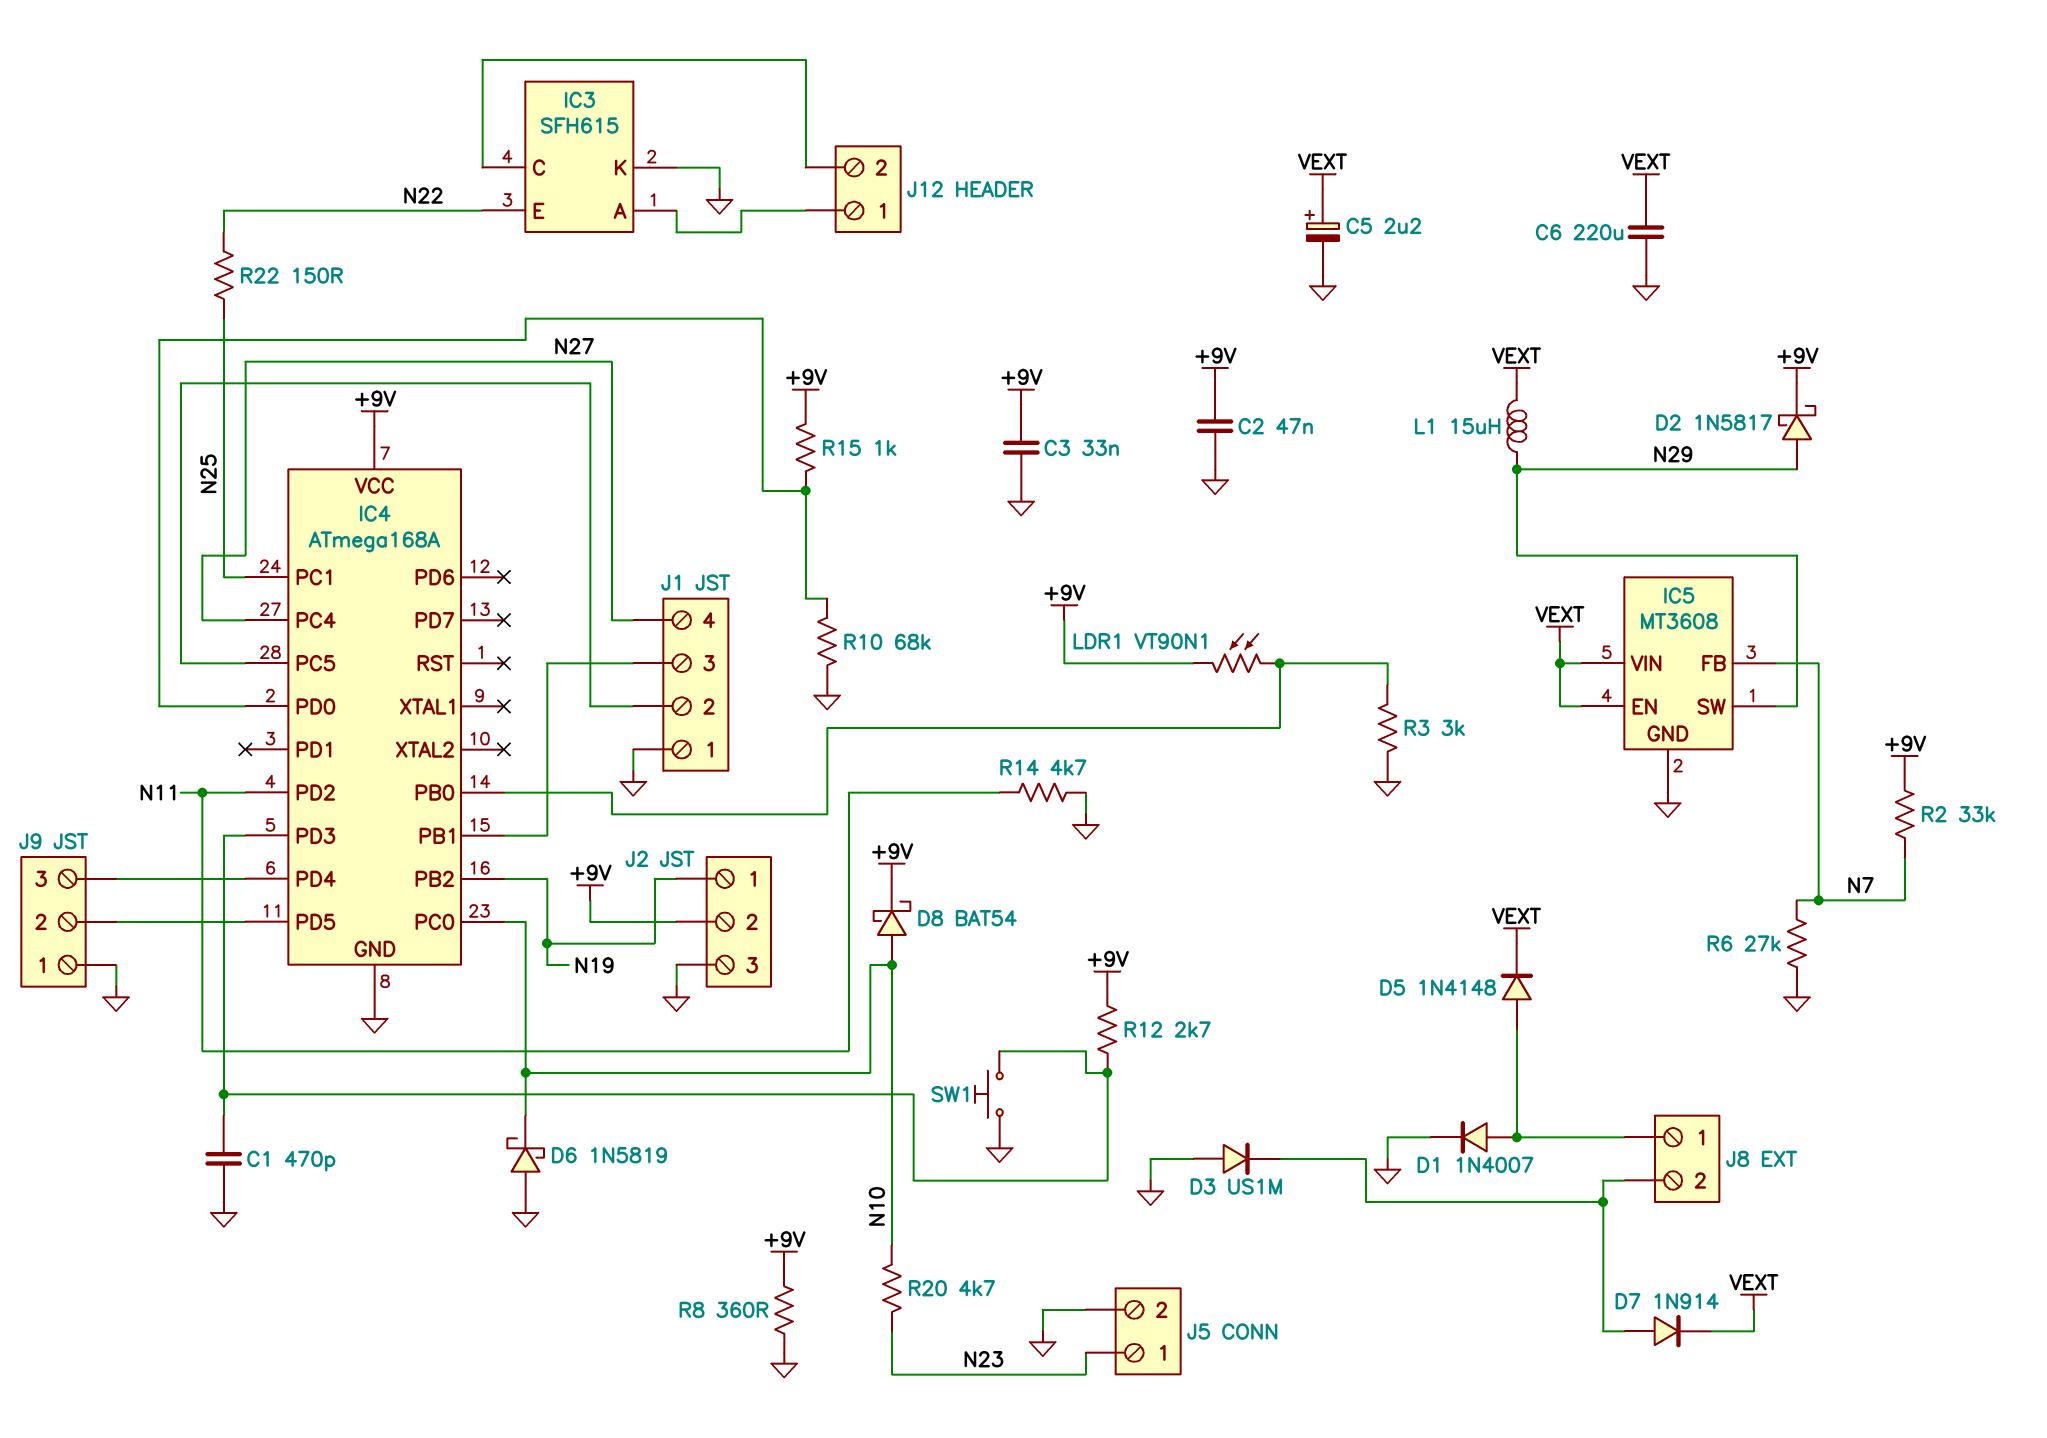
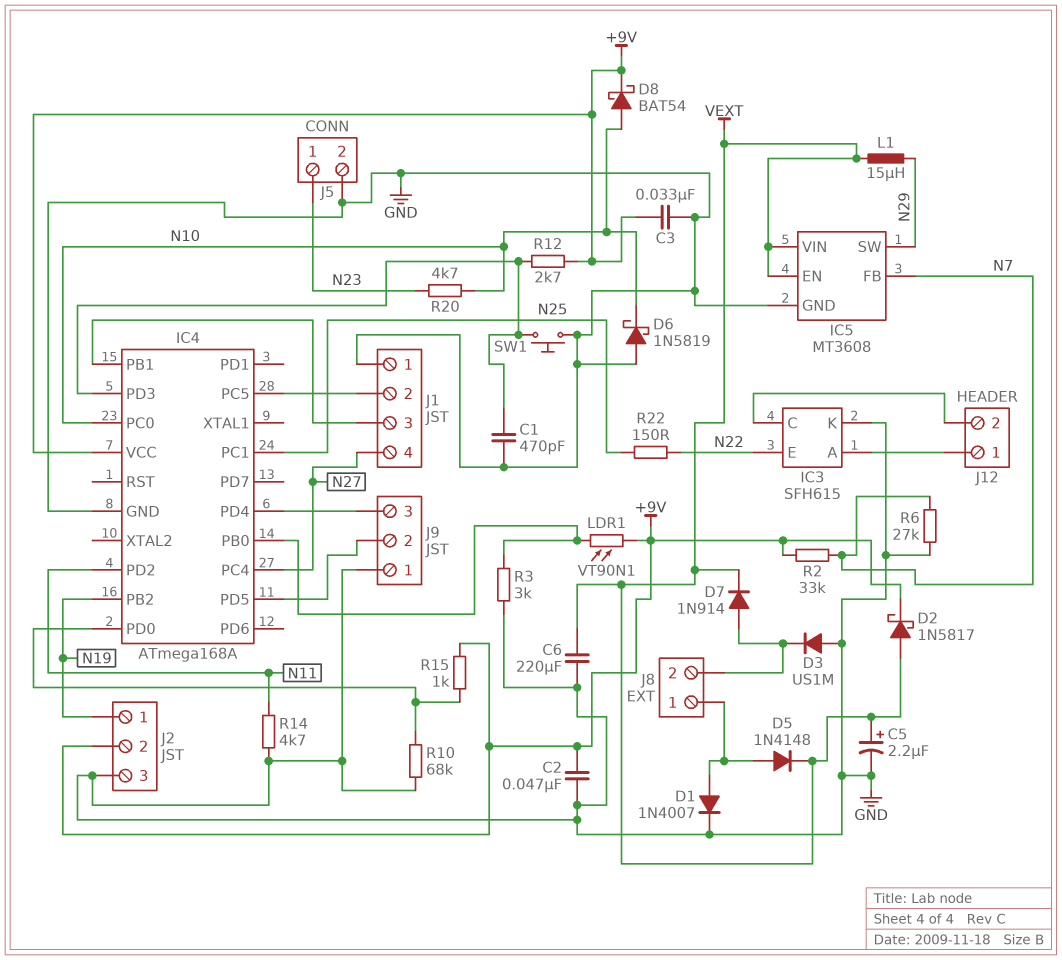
D2: schottky 1N5817 (A N29, K +9V) -> schottky 1N5817 (A VEXT, K +9V)
R8: 360 (+9V, GND) -> none

